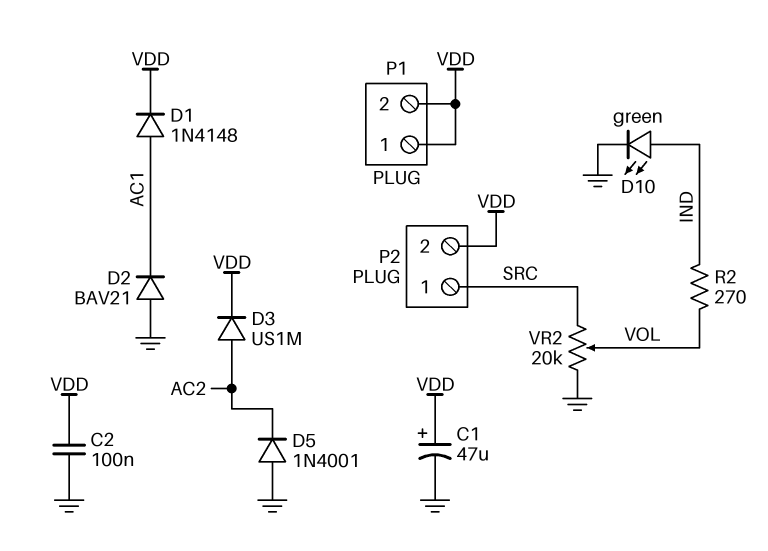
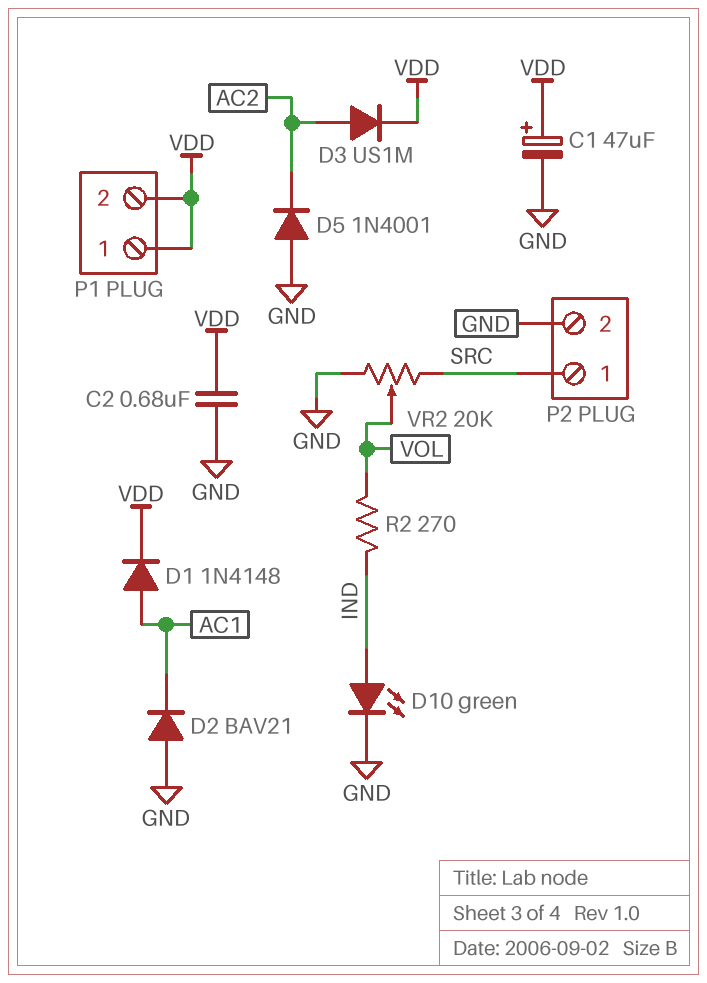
C2: 100nF (GND, VDD) -> 680nF (GND, VDD)
P2 pin 2: VDD -> GND

